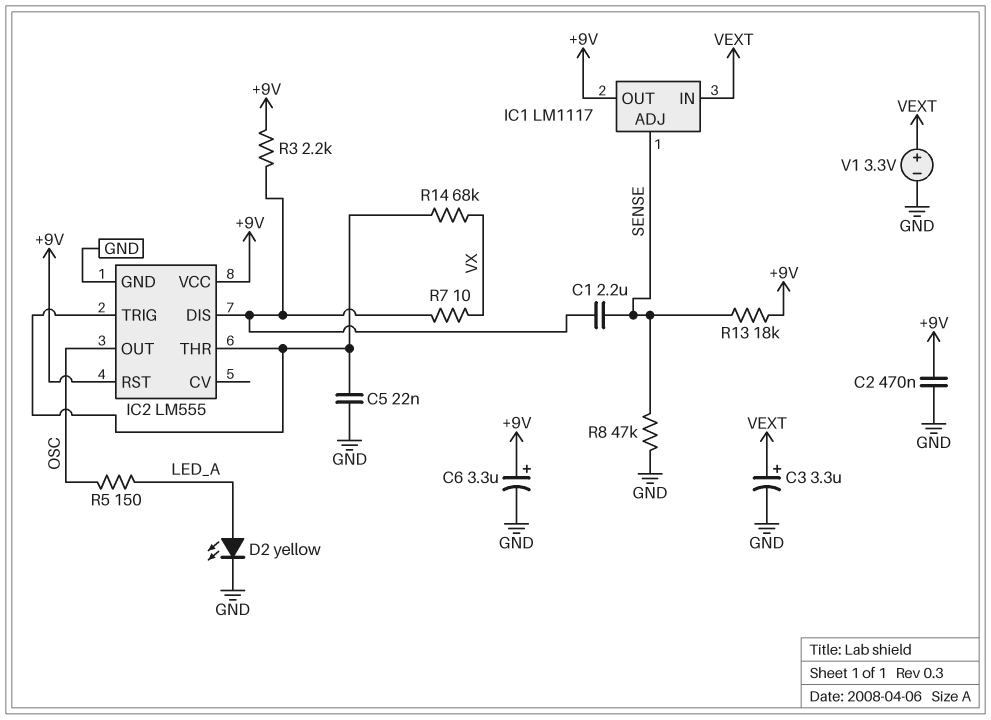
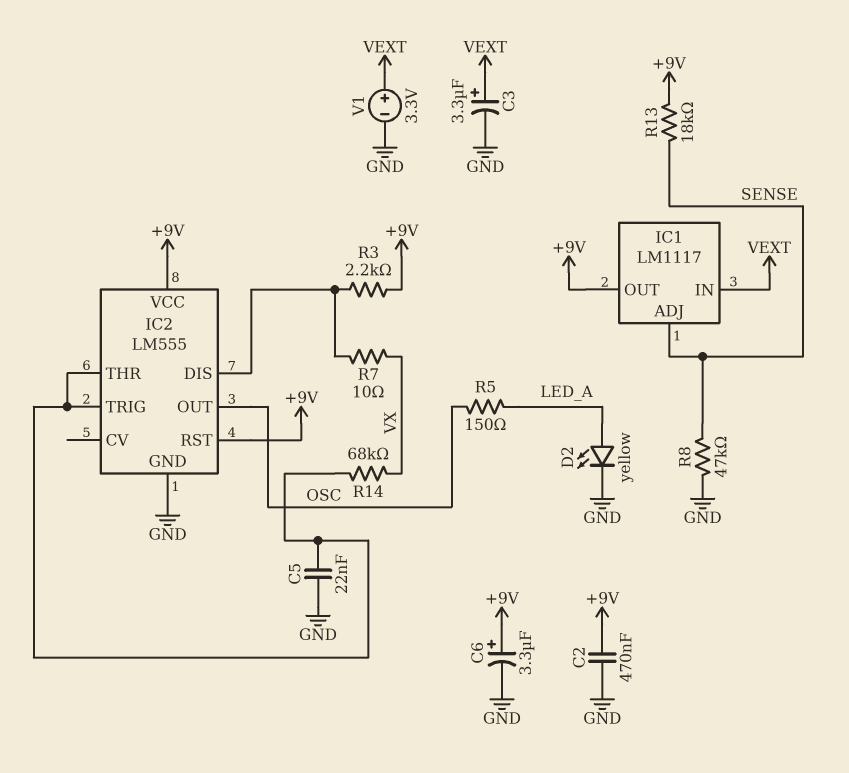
C1: 2.2uF (IC2/DIS, SENSE) -> none

